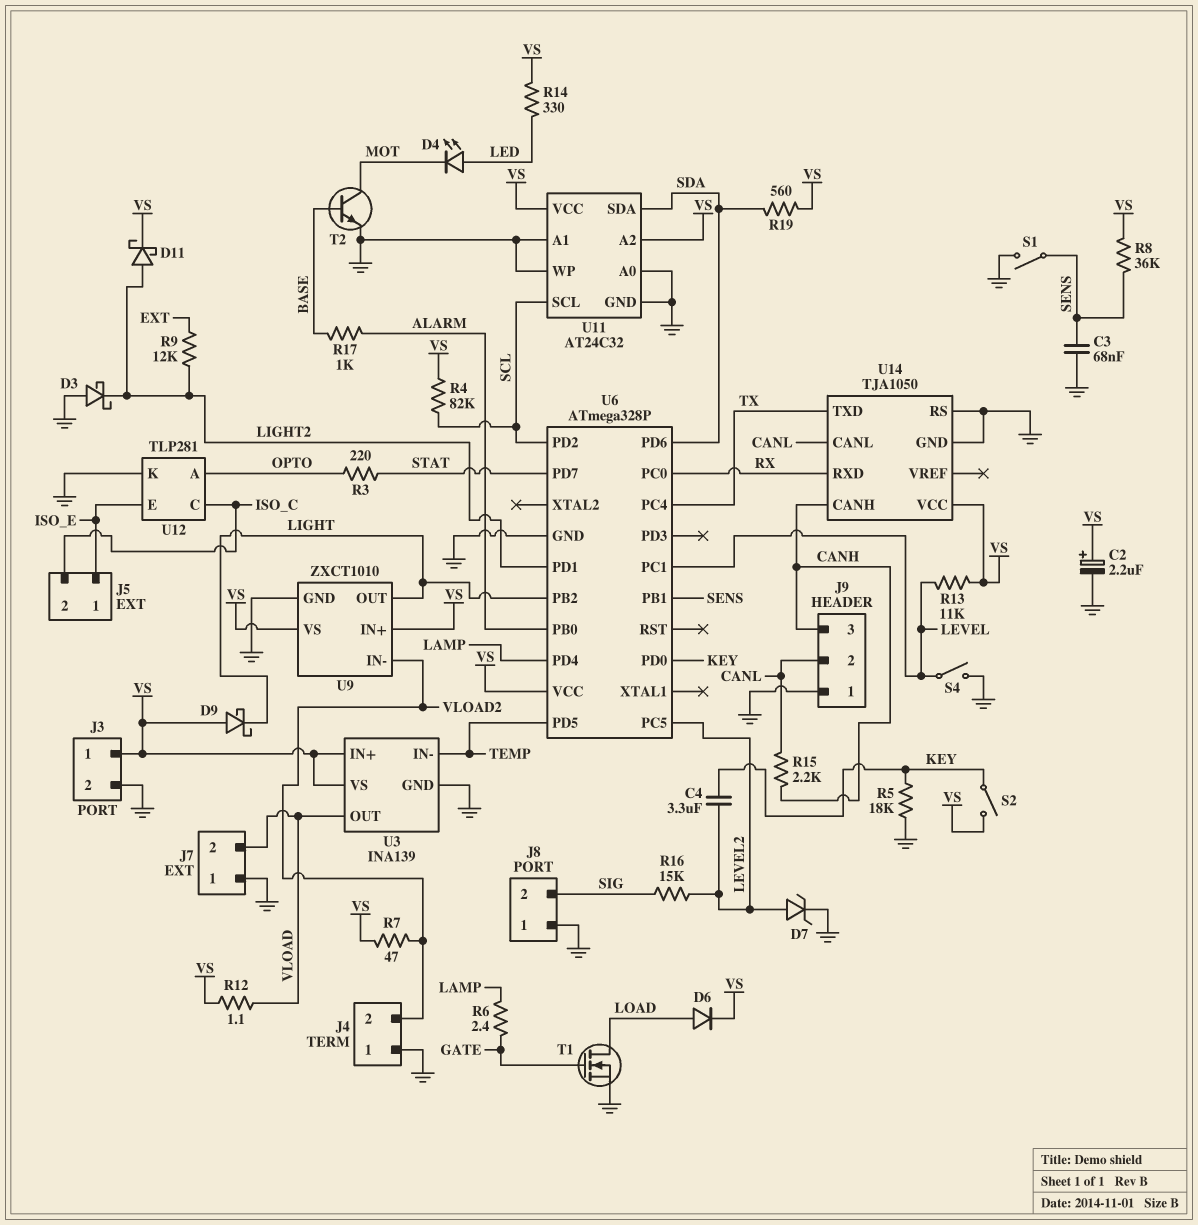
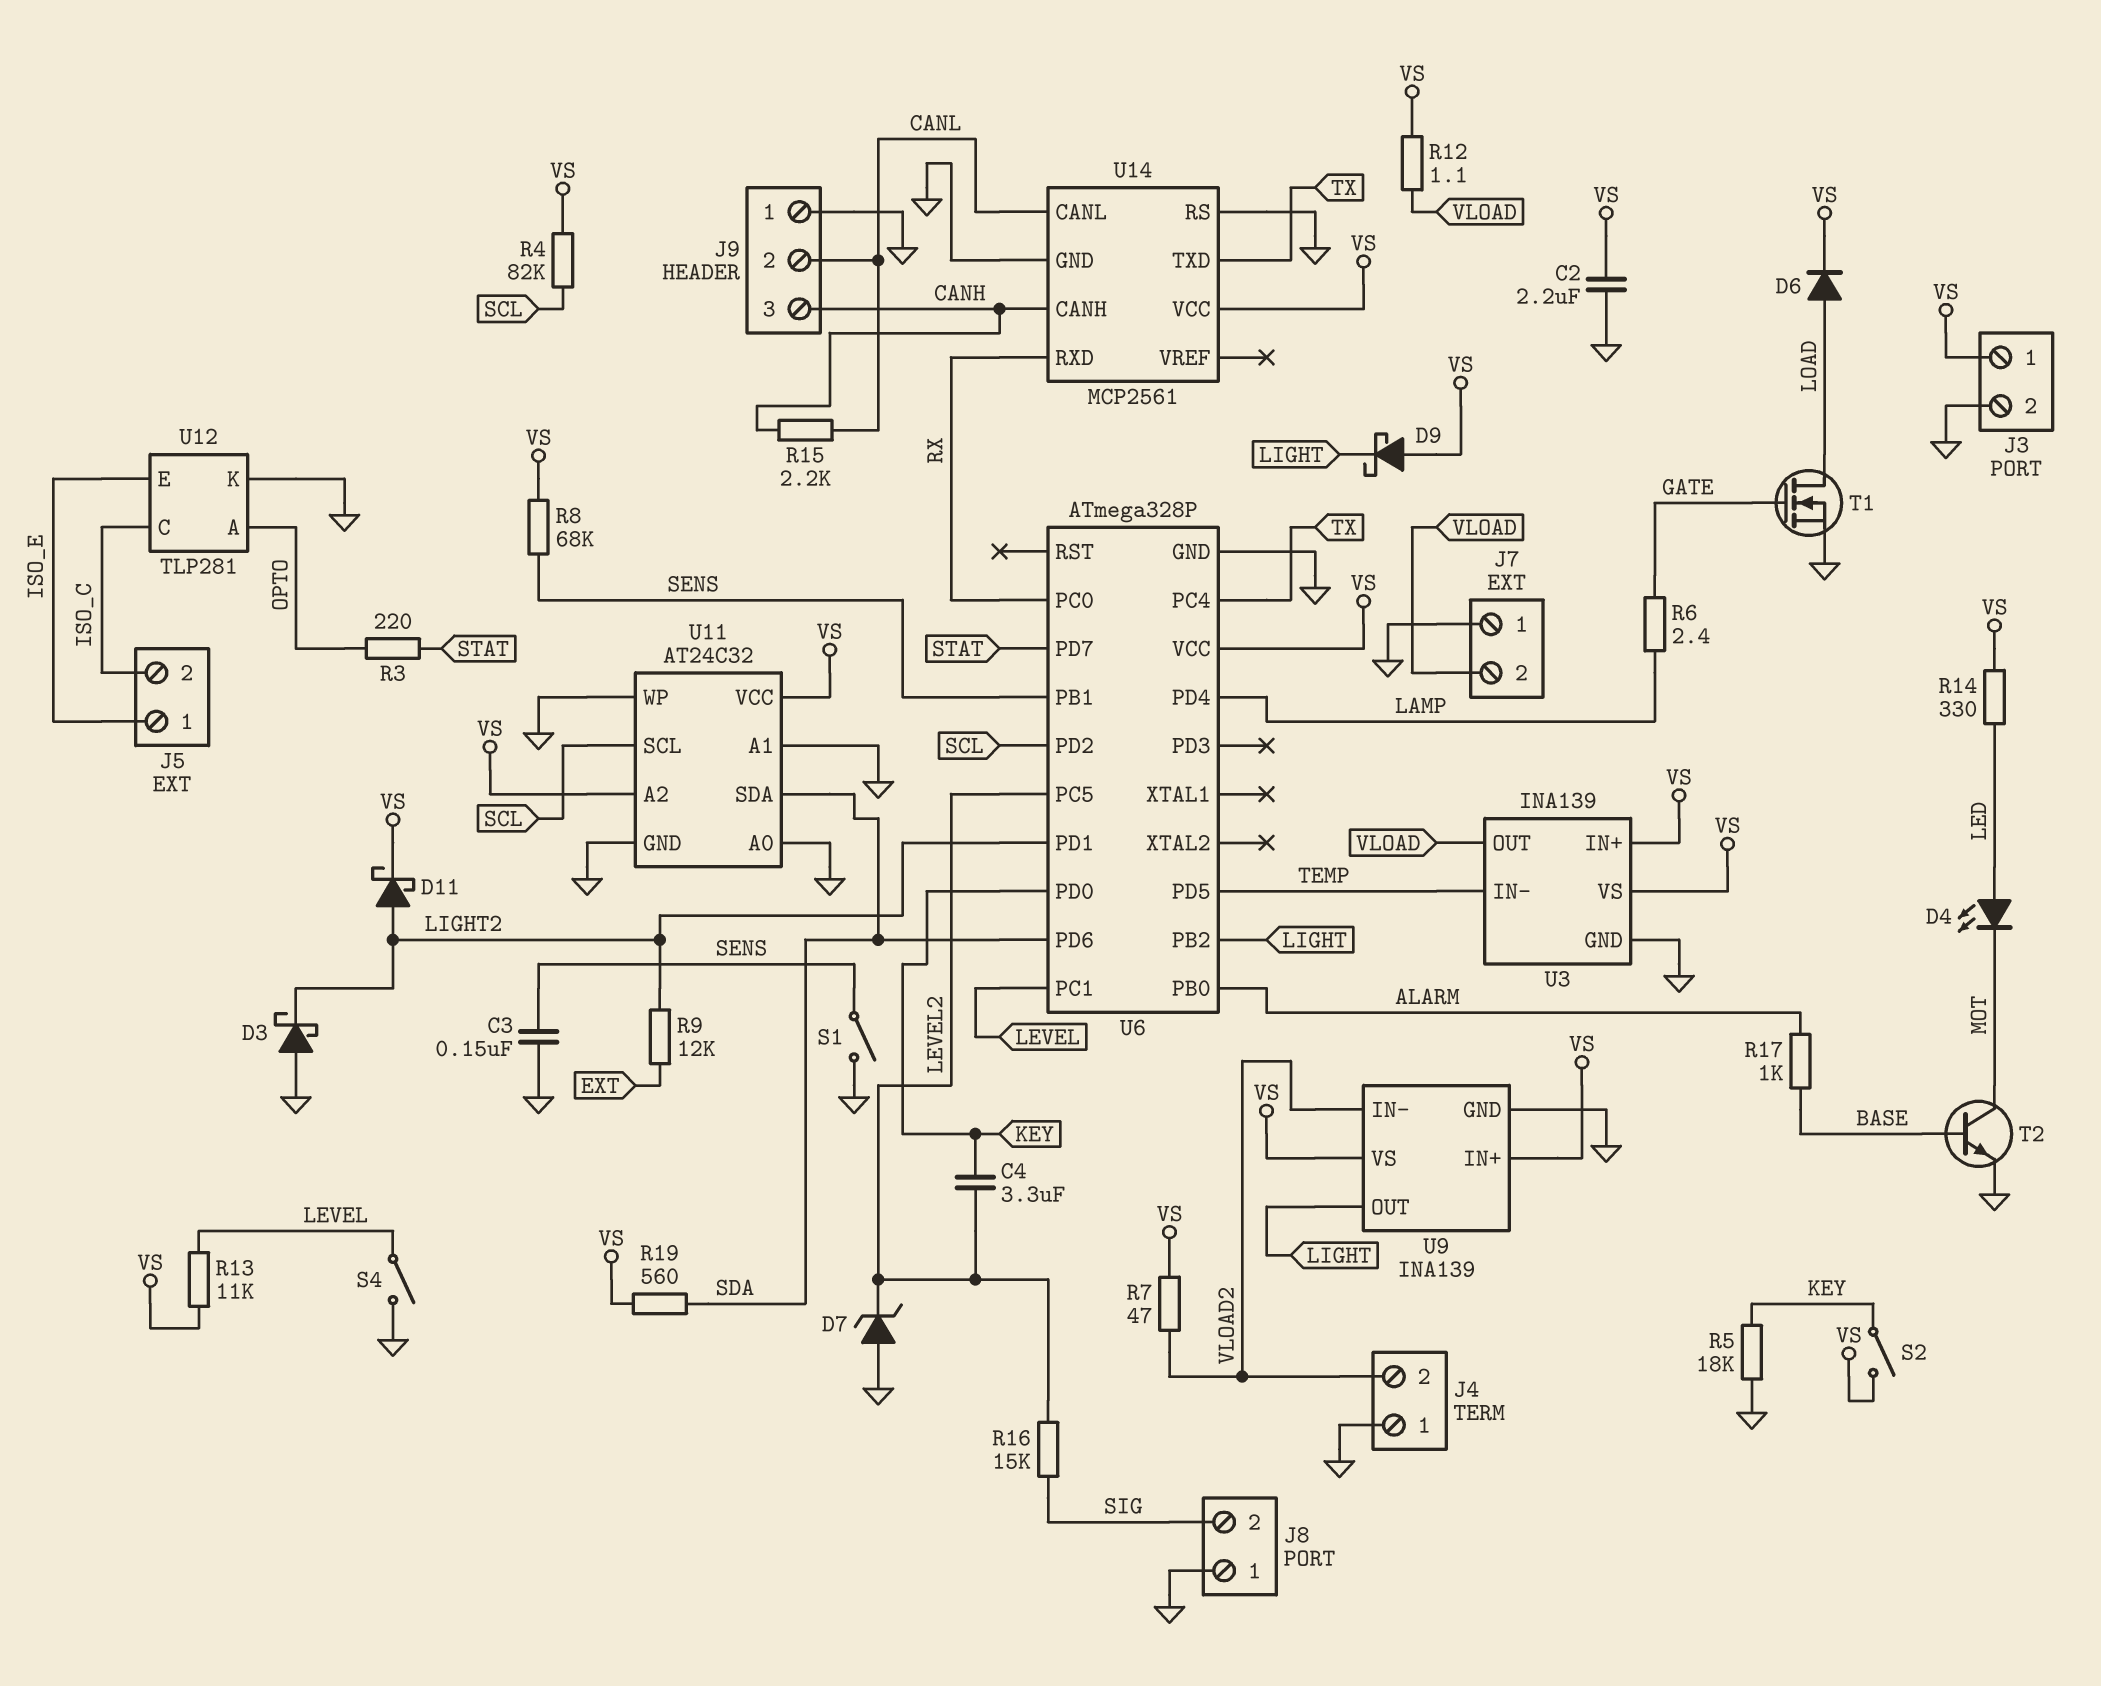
C2: 2.2uF (plus VS, minus GND) -> 2.2uF (GND, VS)
C3: 68nF (GND, SENS) -> 150nF (GND, SENS)
D7: zener (A LEVEL2, K GND) -> zener (A GND, K LEVEL2)
R8: 36k (SENS, VS) -> 68k (SENS, VS)
U9: ZXCT1010 -> INA139
U14: TJA1050 -> MCP2561

